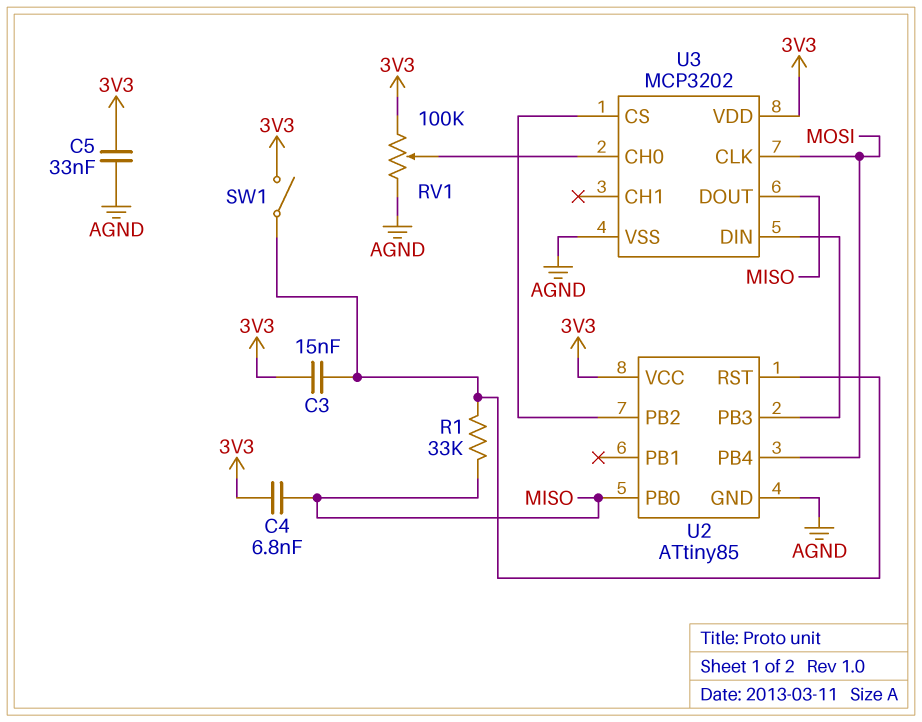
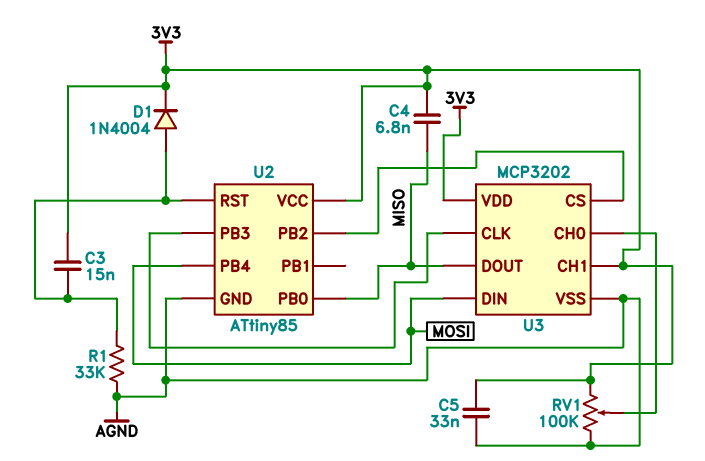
D1: none -> diode 1N4004 (A U2/RST, K 3V3)
R1: 33k (MISO, U2/RST) -> 33k (AGND, U2/RST)
SW1: switch (3V3, U2/RST) -> none
U3 pin CH1: none -> 3V3
U3 pin CLK: MOSI -> U2/PB3
U3 pin DIN: U2/PB3 -> MOSI

